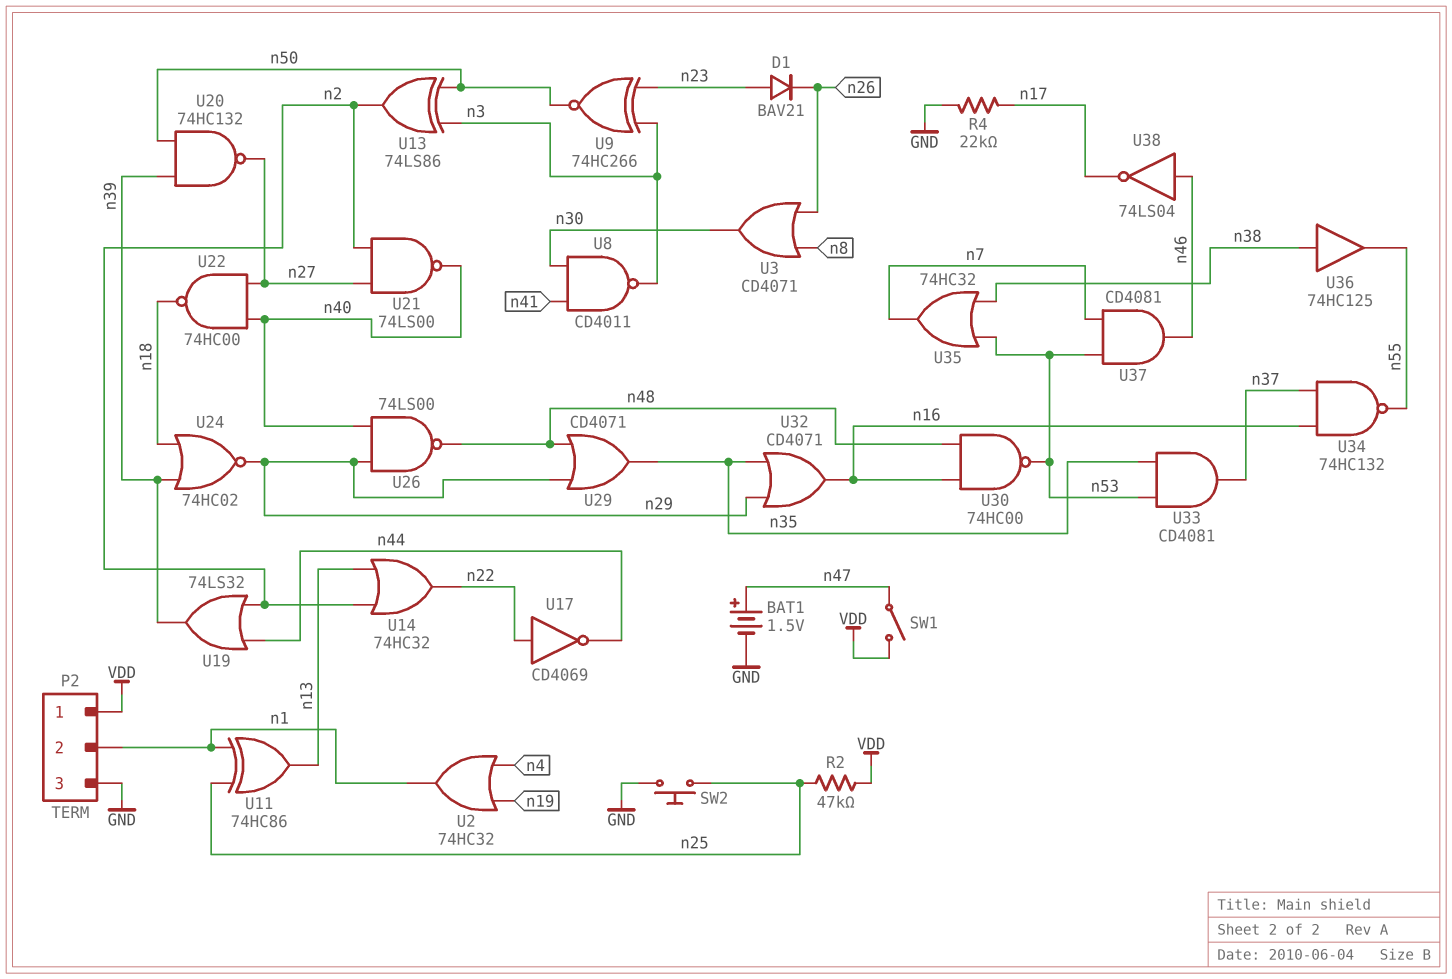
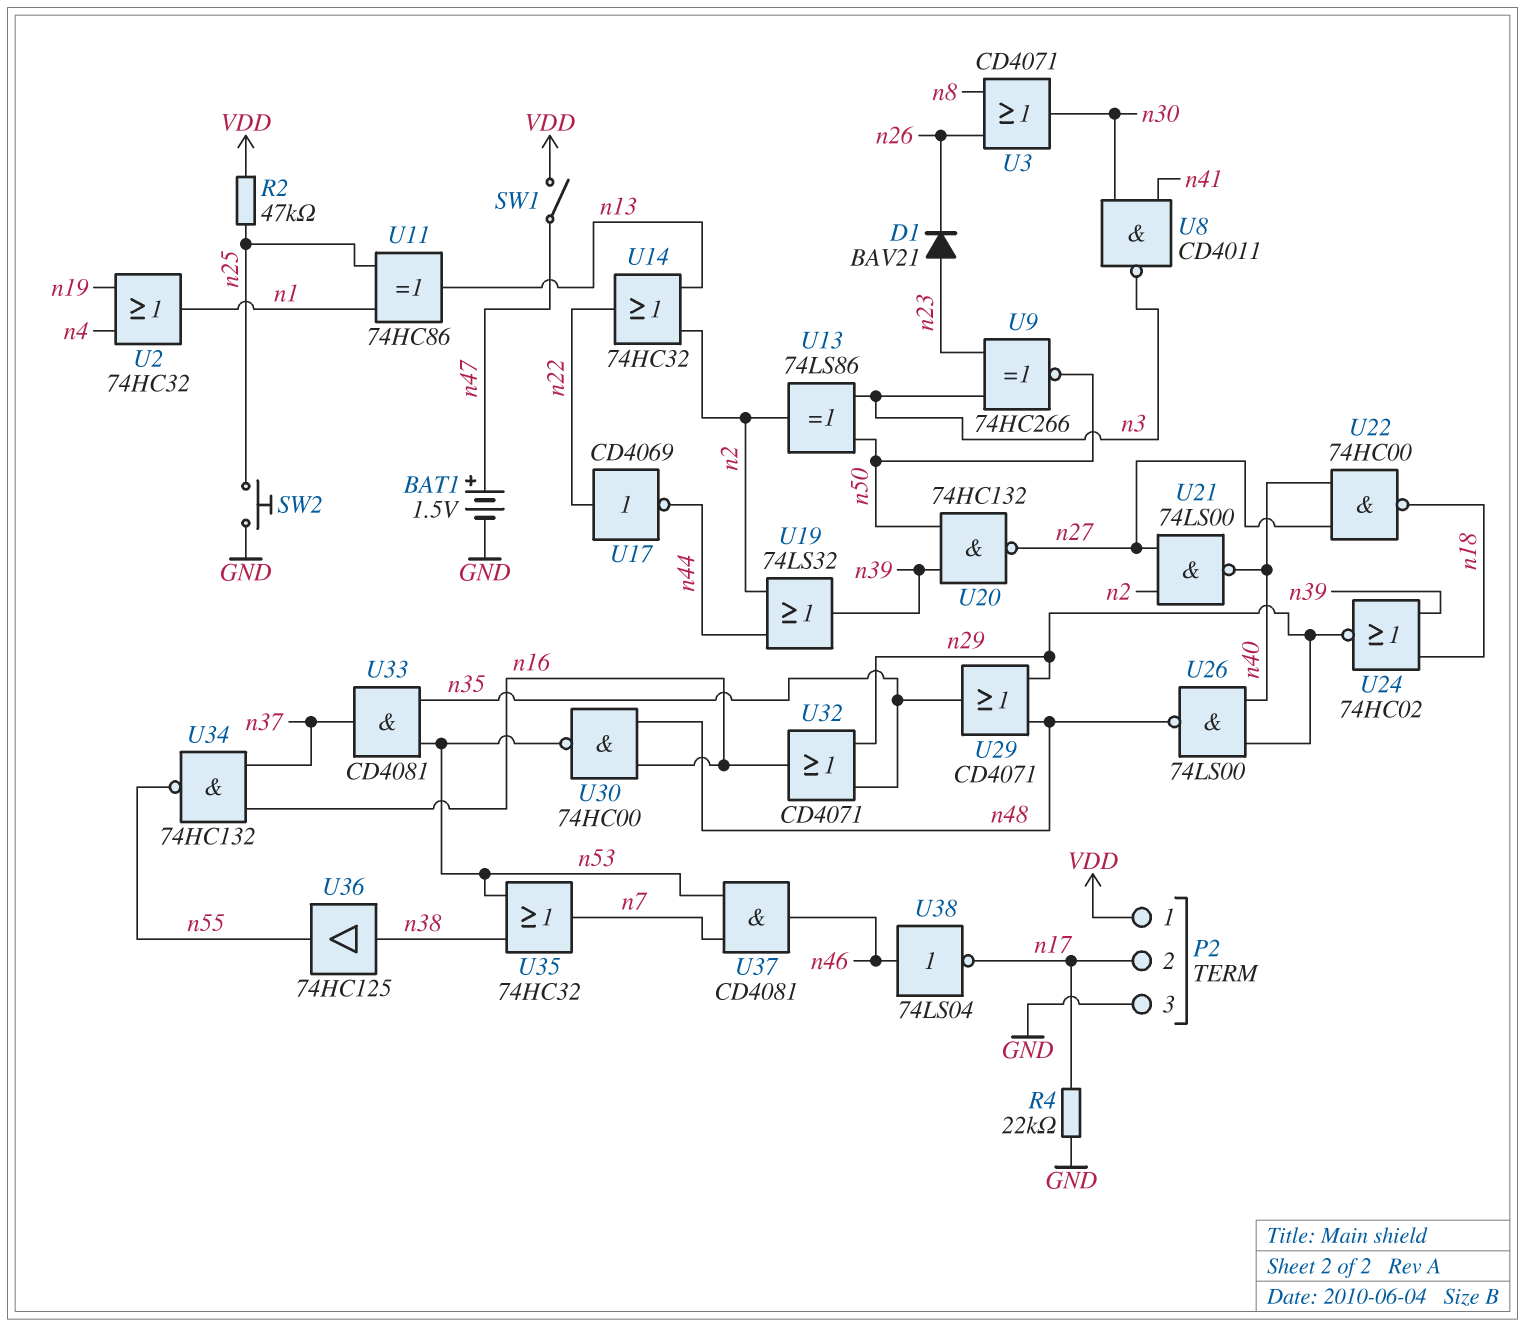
P2 pin 2: n1 -> n17

